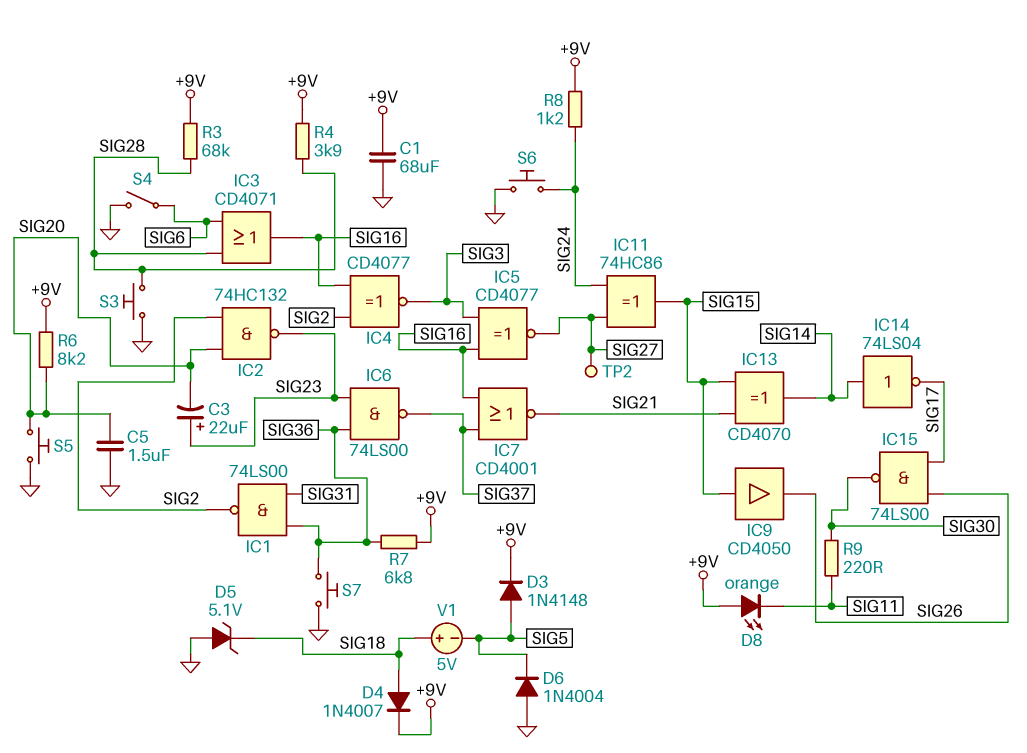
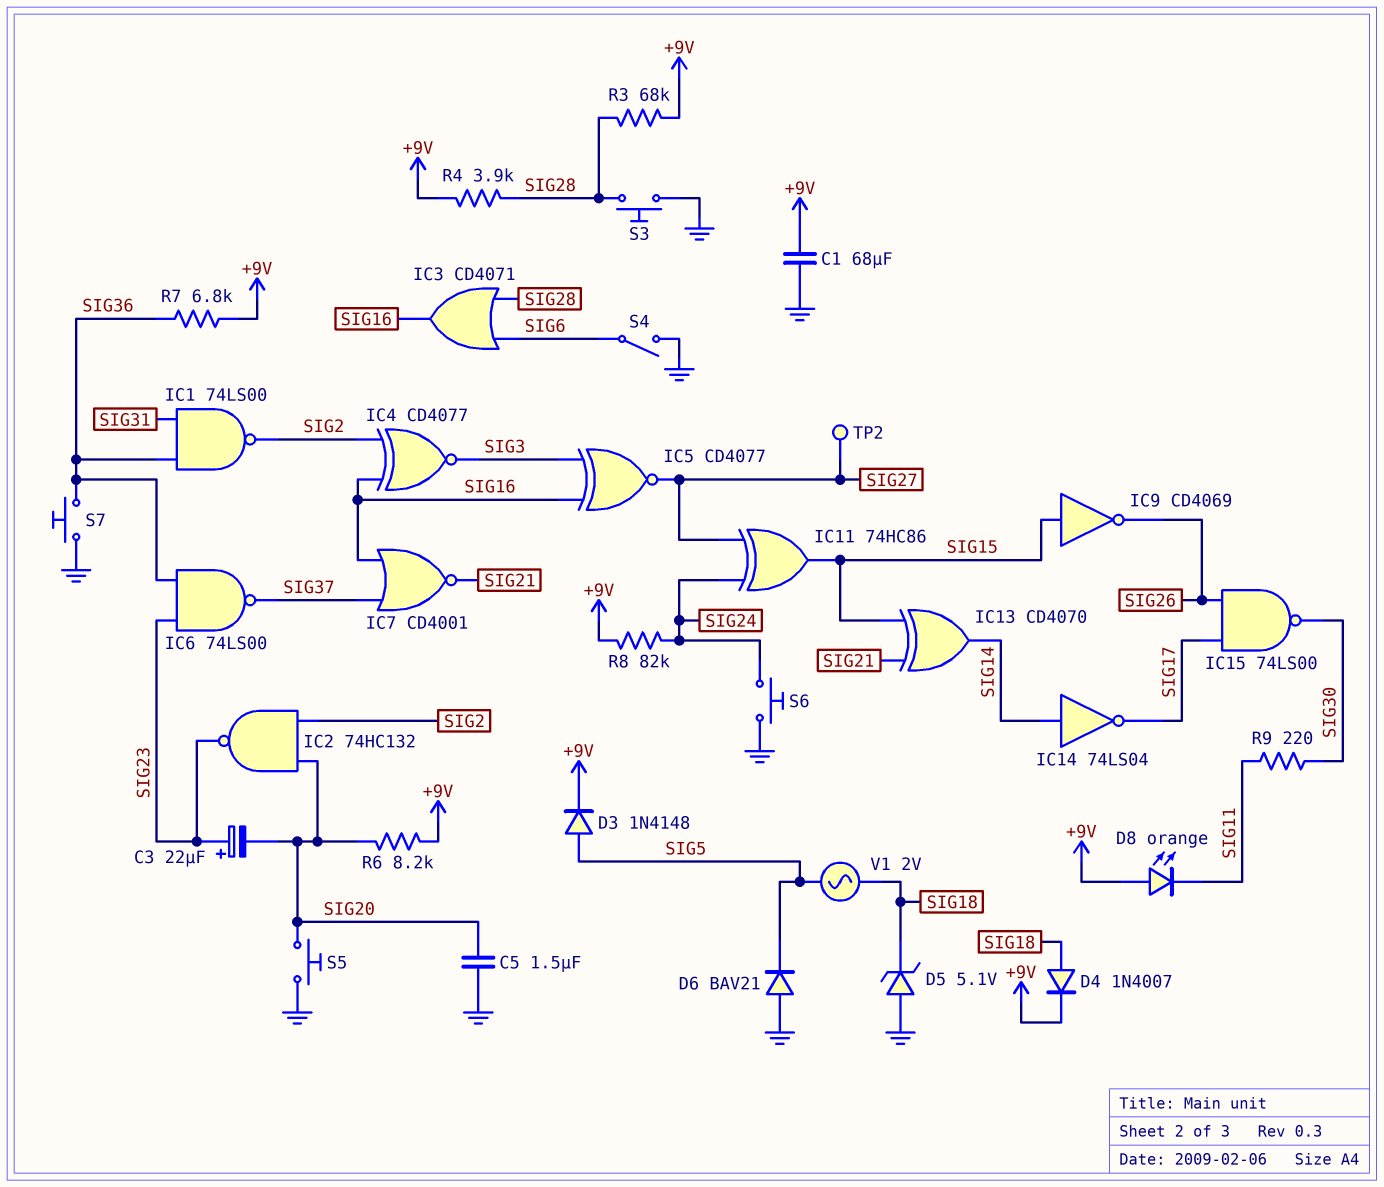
D6: diode 1N4004 (A GND, K SIG5) -> diode BAV21 (A GND, K SIG5)
IC9: buffer CD4050 (in SIG15, out SIG26) -> NOT CD4069 (in SIG15, out SIG26)
R8: 1.2k (+9V, SIG24) -> 82k (+9V, SIG24)
V1: 5V (plus SIG18, minus SIG5) -> AC 2V (SIG5, SIG18)

